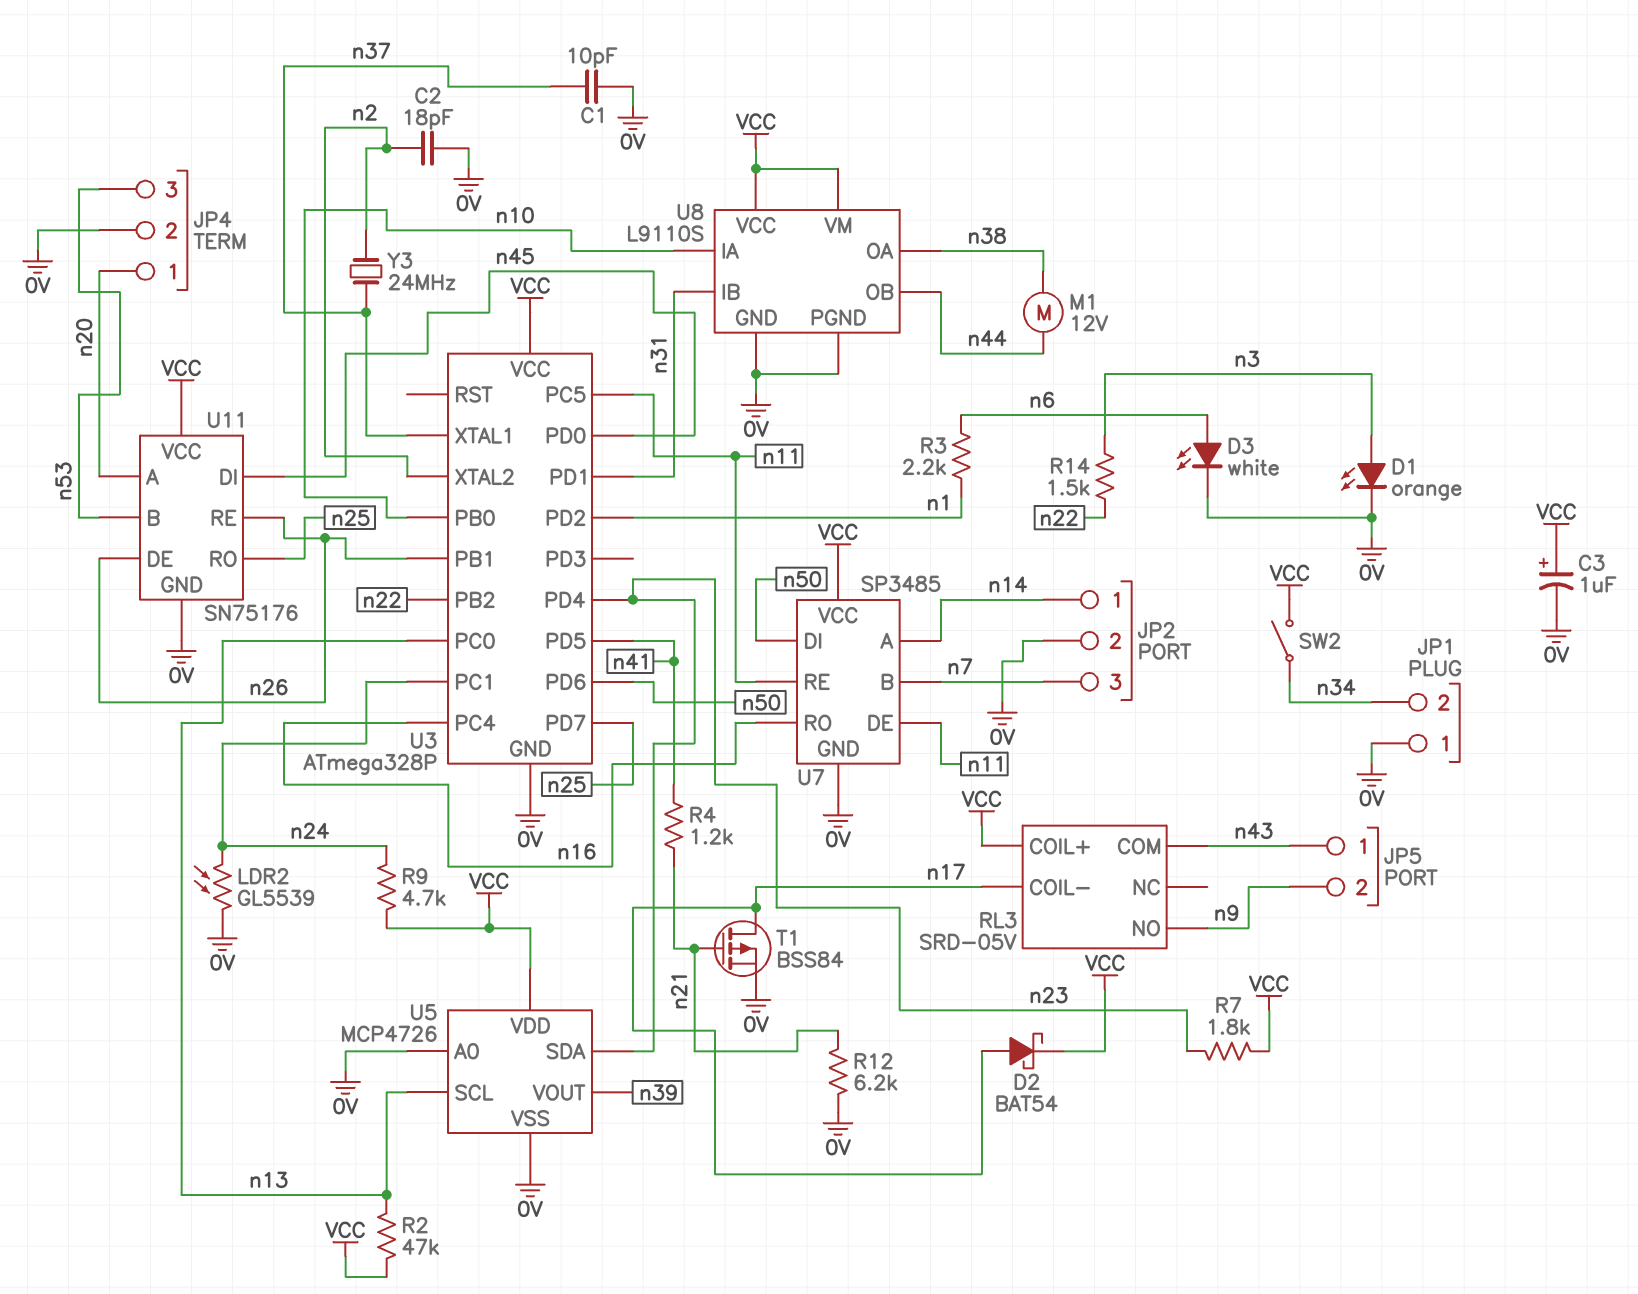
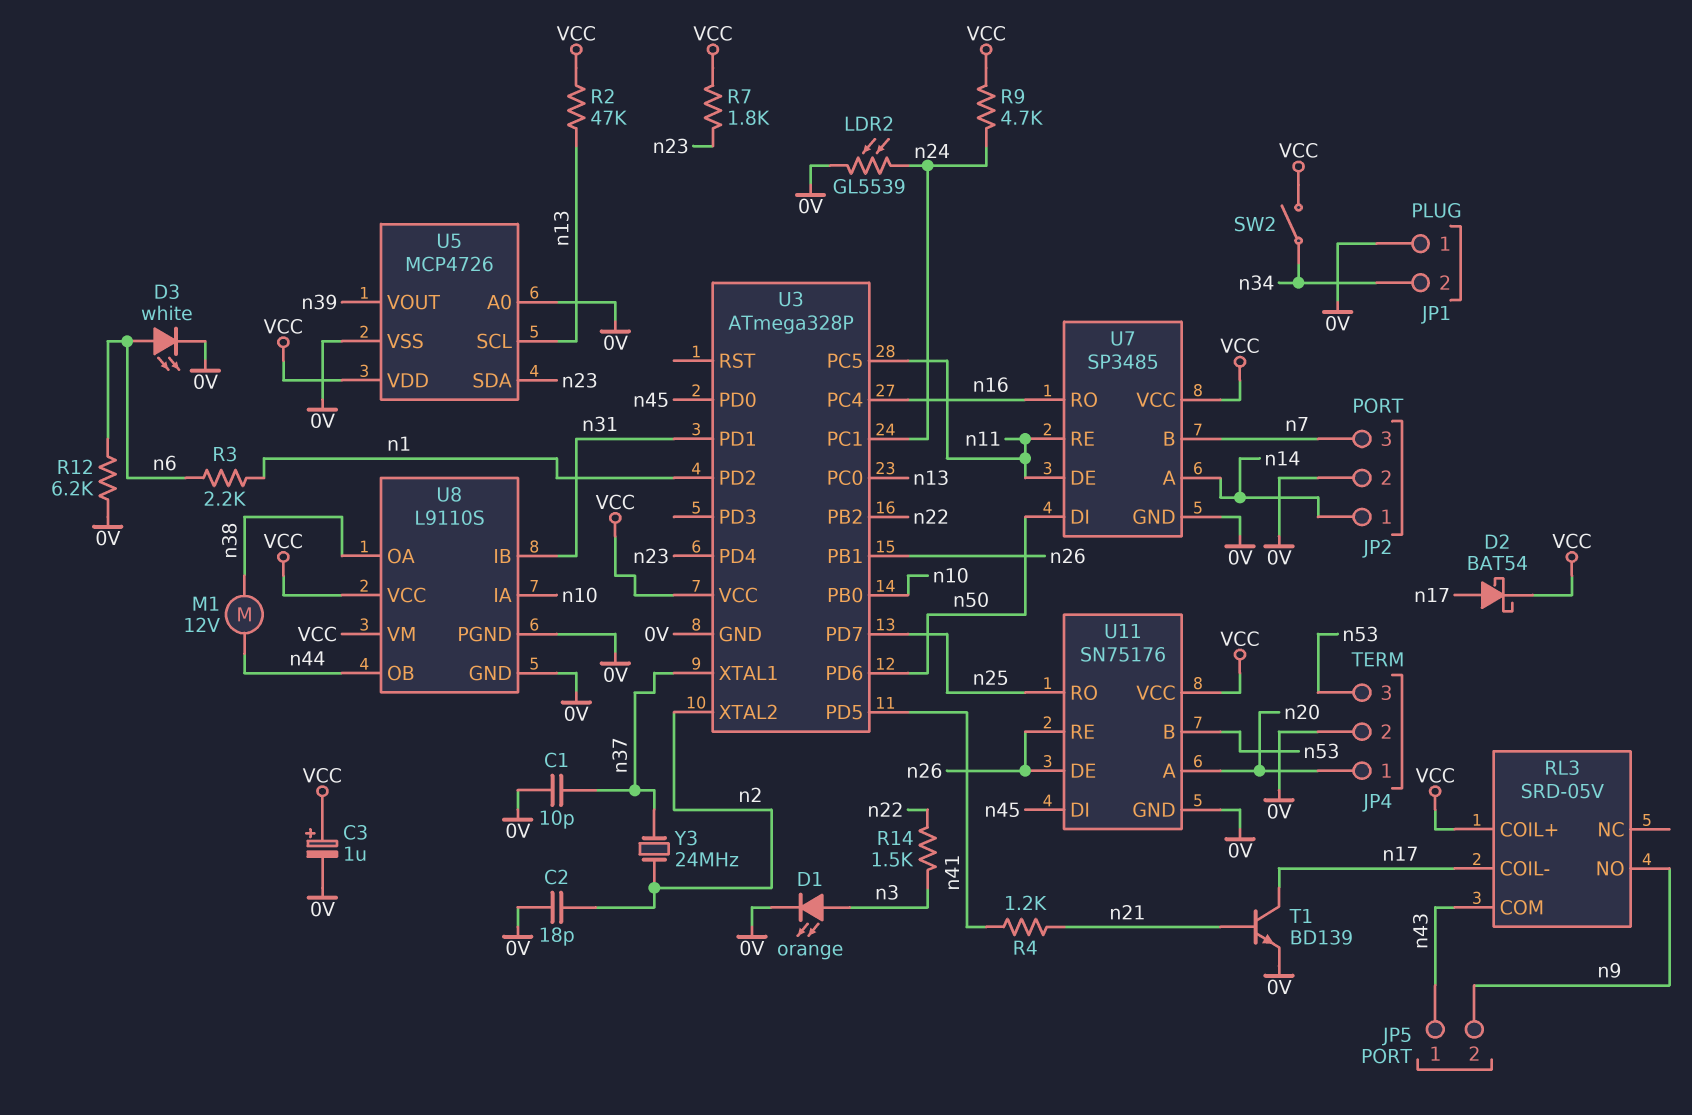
R12: 6.2k (0V, n21) -> 6.2k (0V, n6)
T1: PMOS BSS84 (G n21, D n17, S 0V) -> NPN BD139 (B n21, C n17, E 0V)

